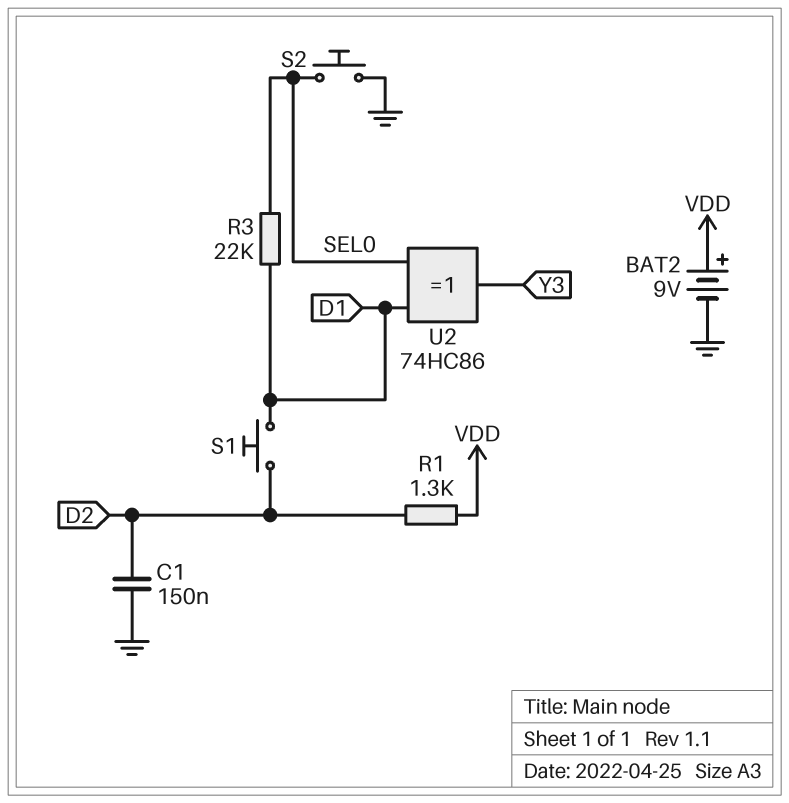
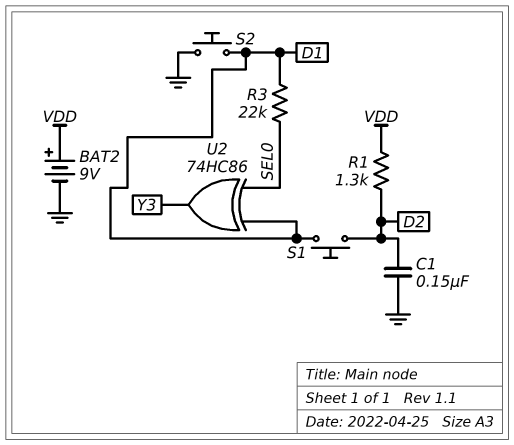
S2: button (GND, SEL0) -> button (D1, GND)

